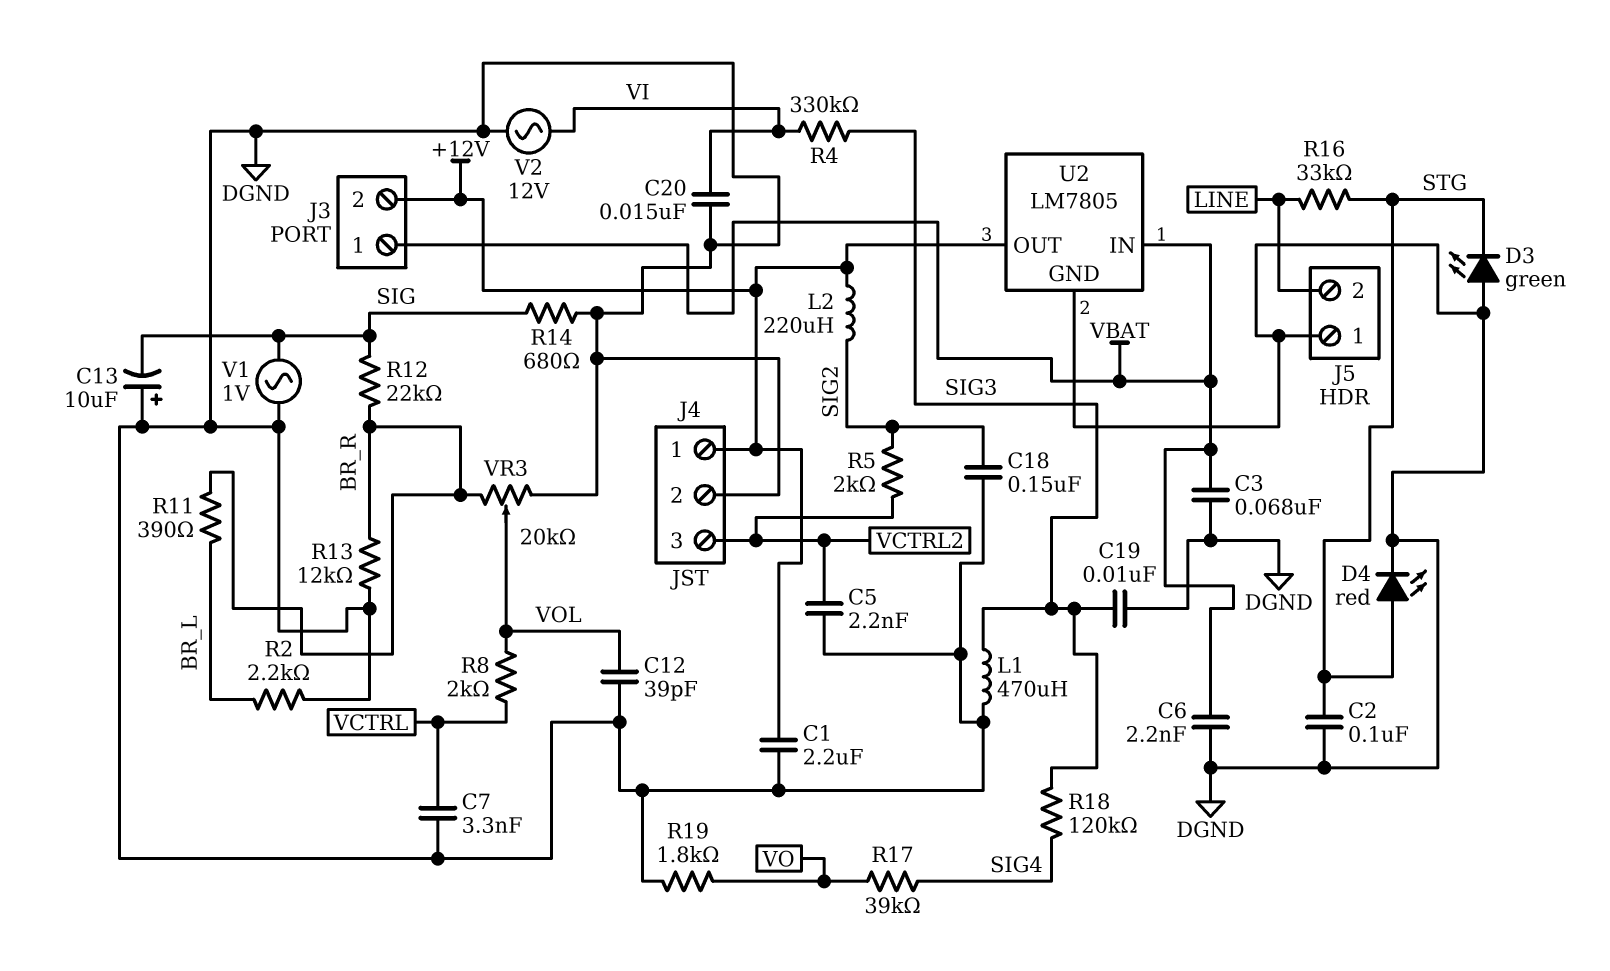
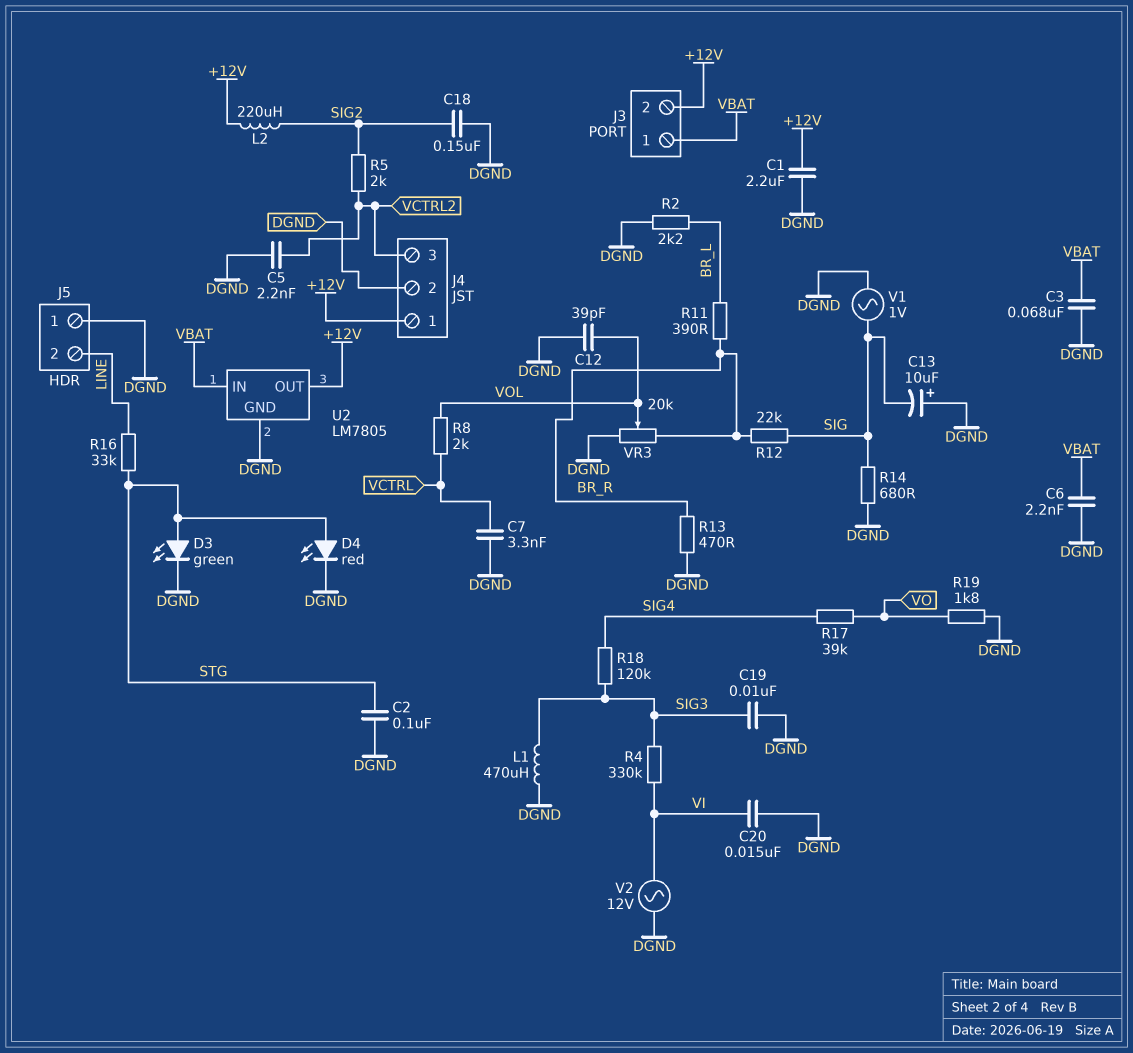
D3: LED green (A DGND, K STG) -> LED green (A STG, K DGND)
R13: 12k (BR_R, DGND) -> 470 (BR_R, DGND)

